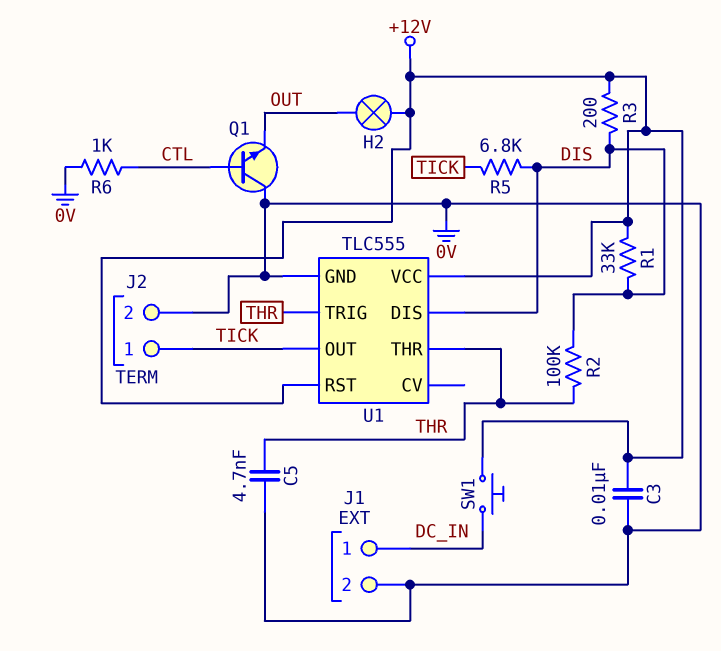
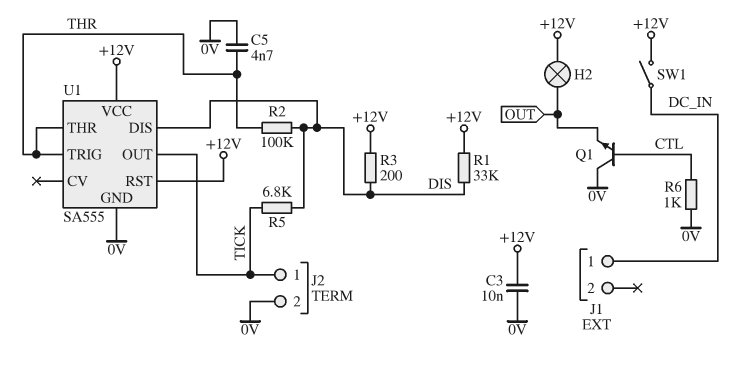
J1 pin 2: 0V -> none
SW1: button (+12V, DC_IN) -> switch (+12V, DC_IN)
U1: TLC555 -> SA555

